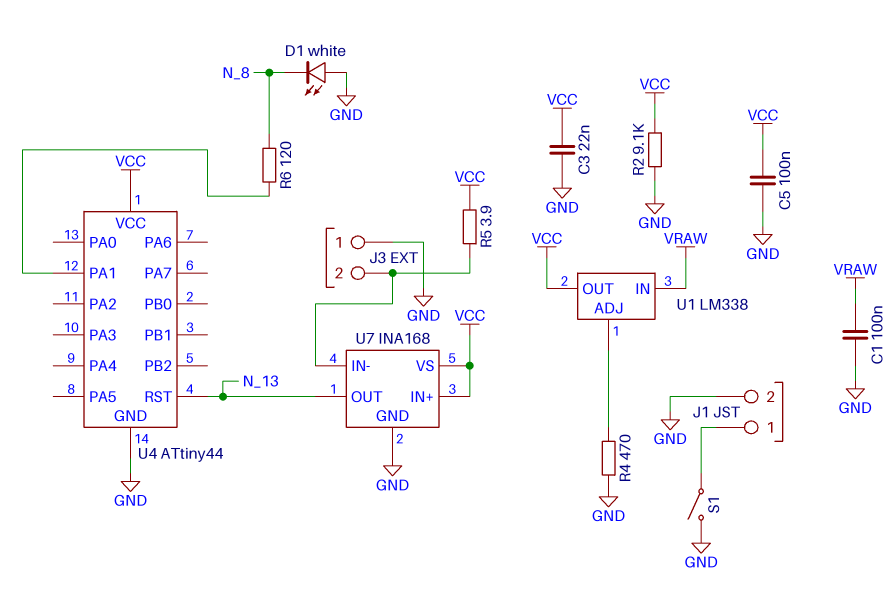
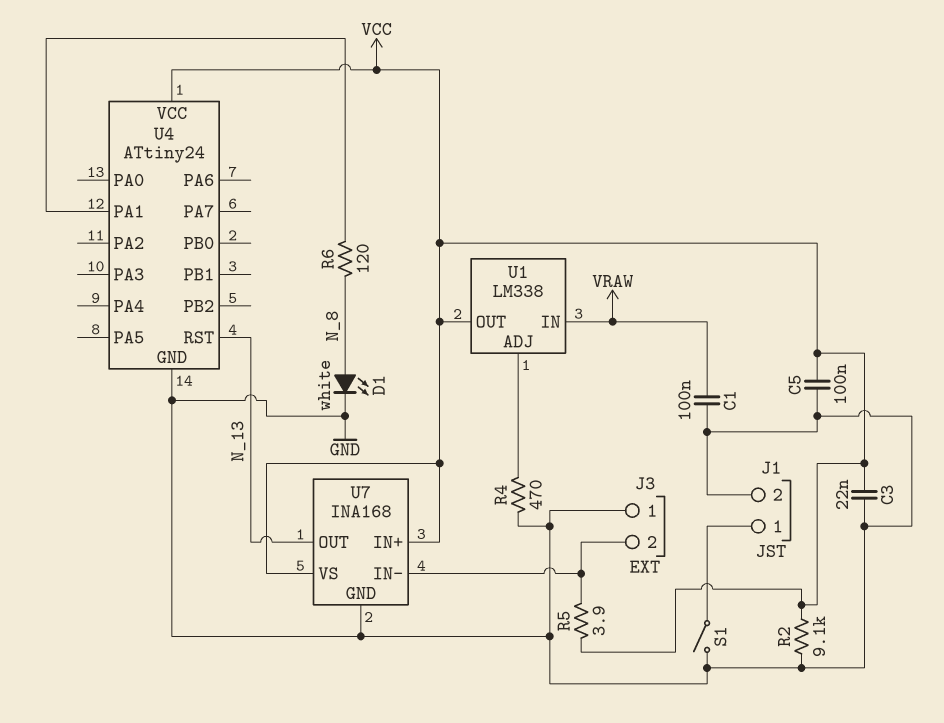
D1: LED white (A GND, K N_8) -> LED white (A N_8, K GND)
U4: ATtiny44 -> ATtiny24

